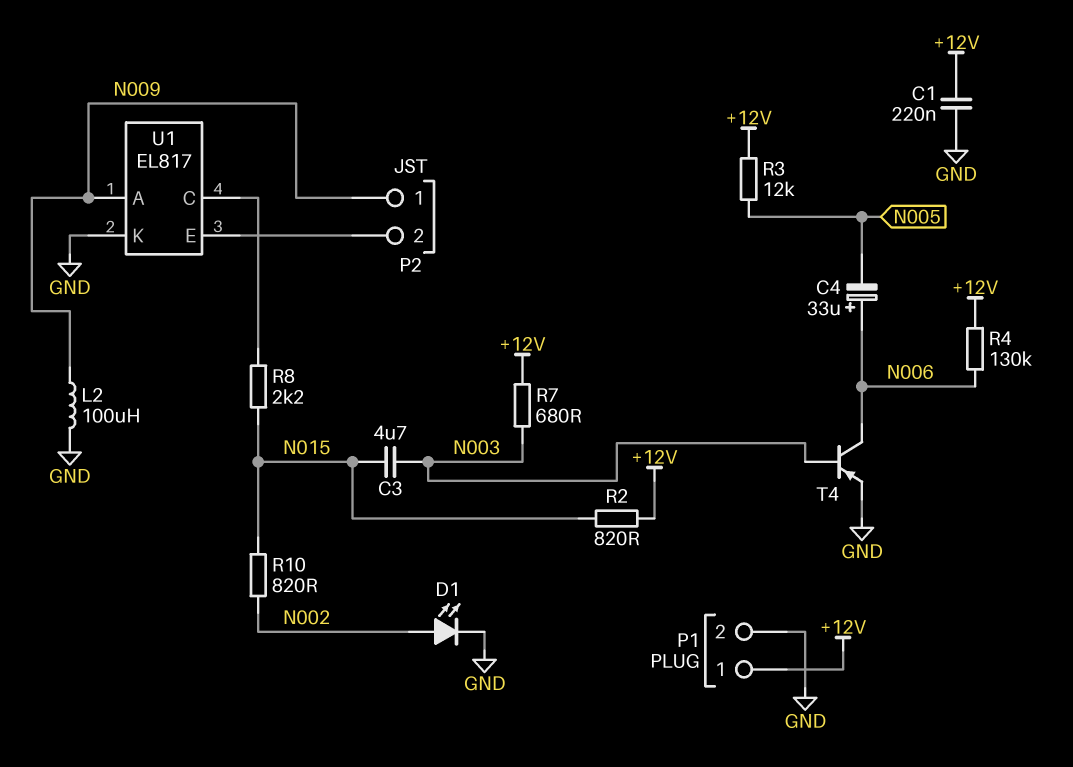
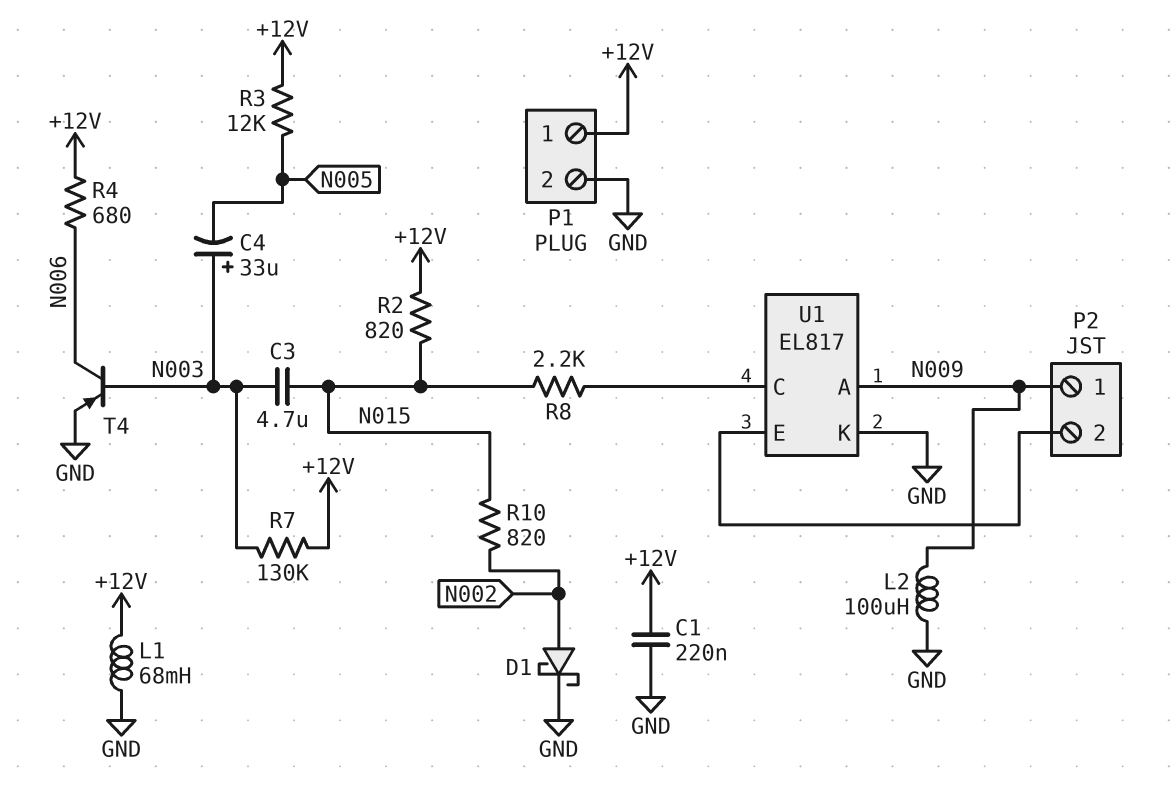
C4: 33uF (plus N006, minus N005) -> 33uF (plus N003, minus N005)
D1: LED (A N002, K GND) -> schottky (A N002, K GND)
L1: none -> 68mH (+12V, GND)
R4: 130k (+12V, N006) -> 680 (+12V, N006)
R7: 680 (+12V, N003) -> 130k (+12V, N003)

